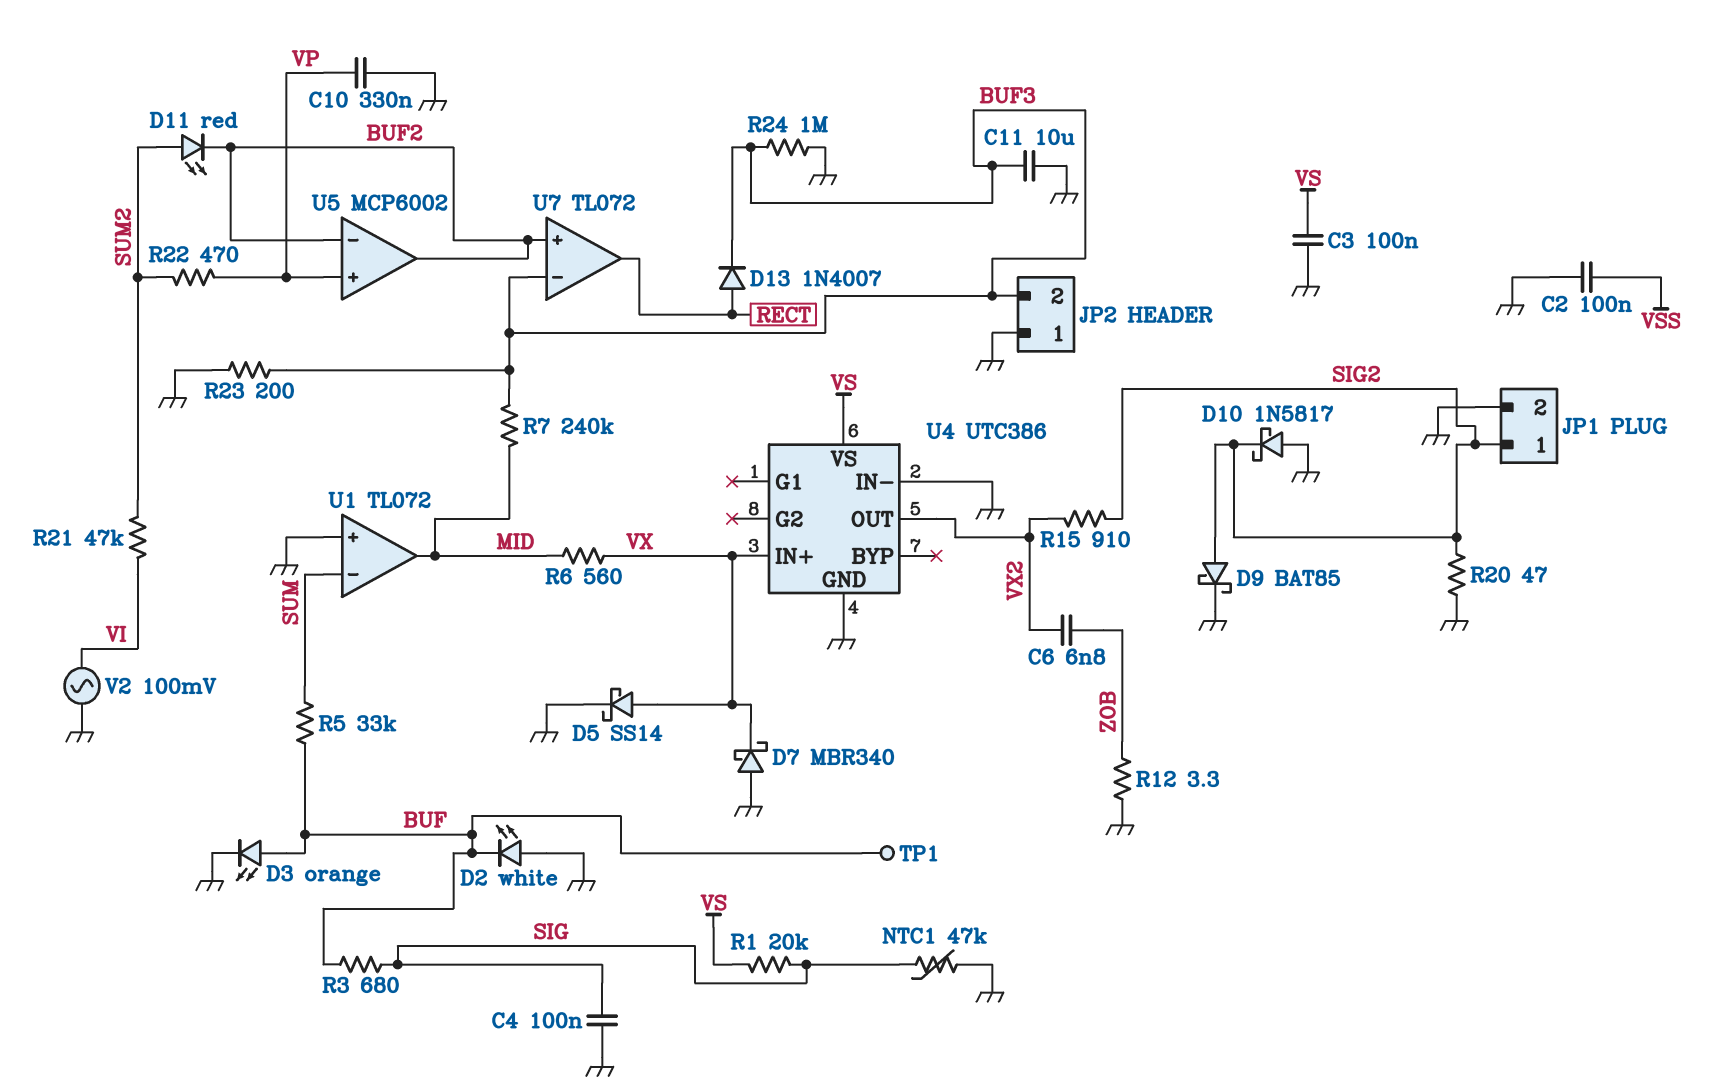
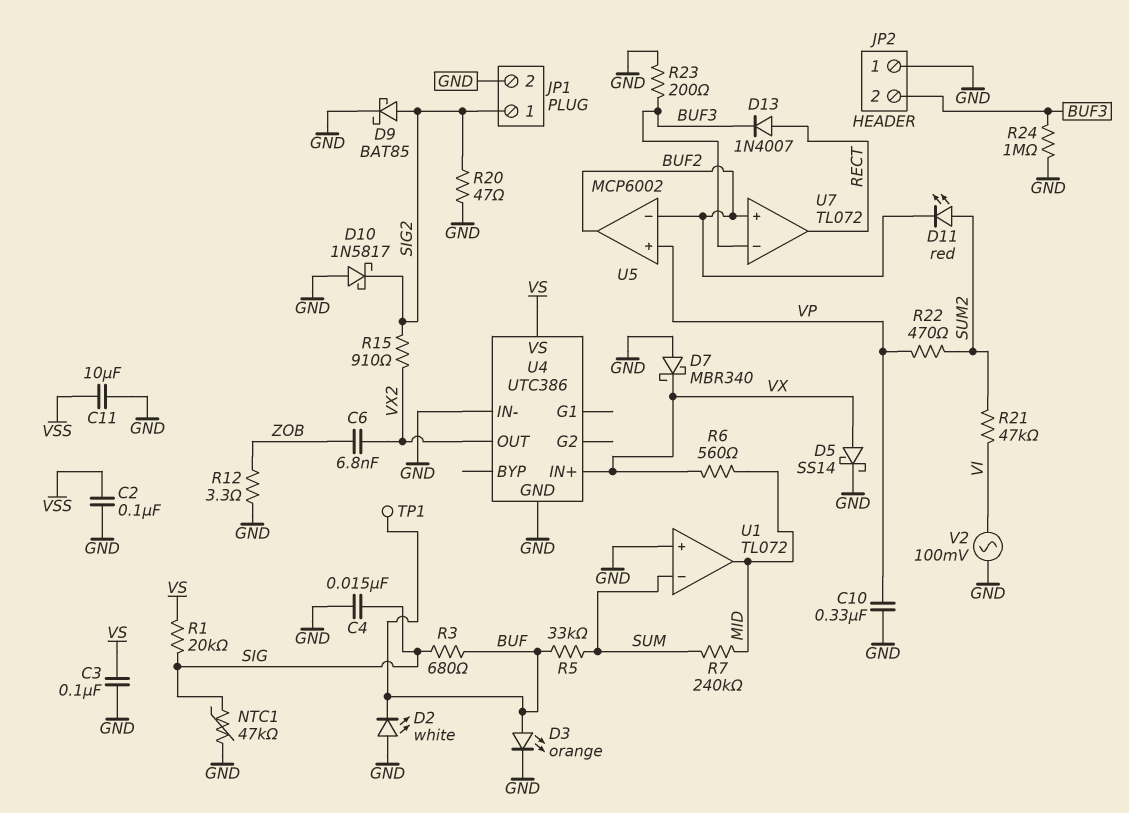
C4: 100nF (GND, SIG) -> 15nF (GND, SIG)
C11: 10uF (BUF3, GND) -> 10uF (GND, VSS)
R7: 240k (BUF3, MID) -> 240k (MID, SUM)

